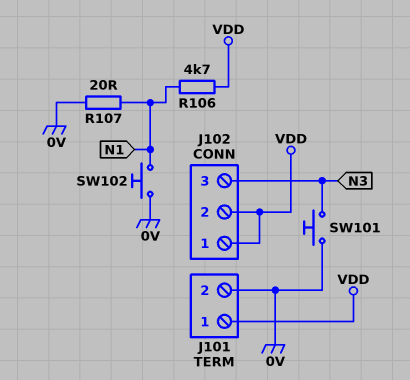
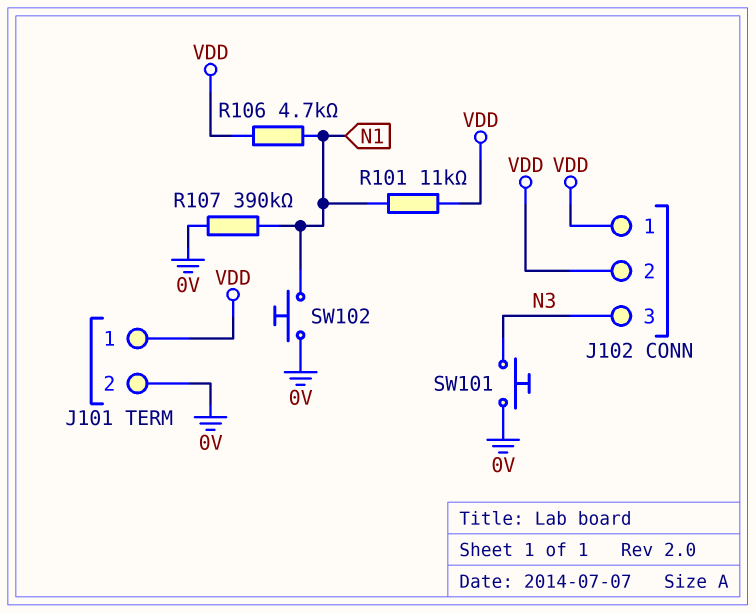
R101: none -> 11k (N1, VDD)
R107: 20 (0V, N1) -> 390k (0V, N1)

